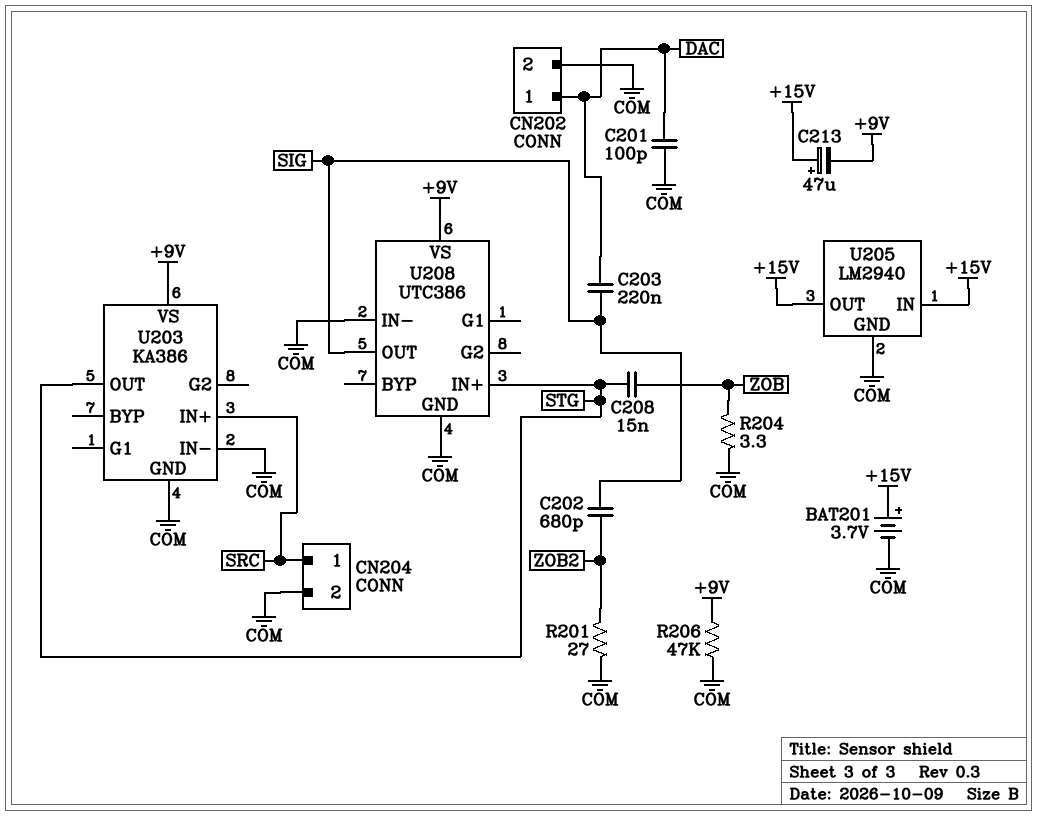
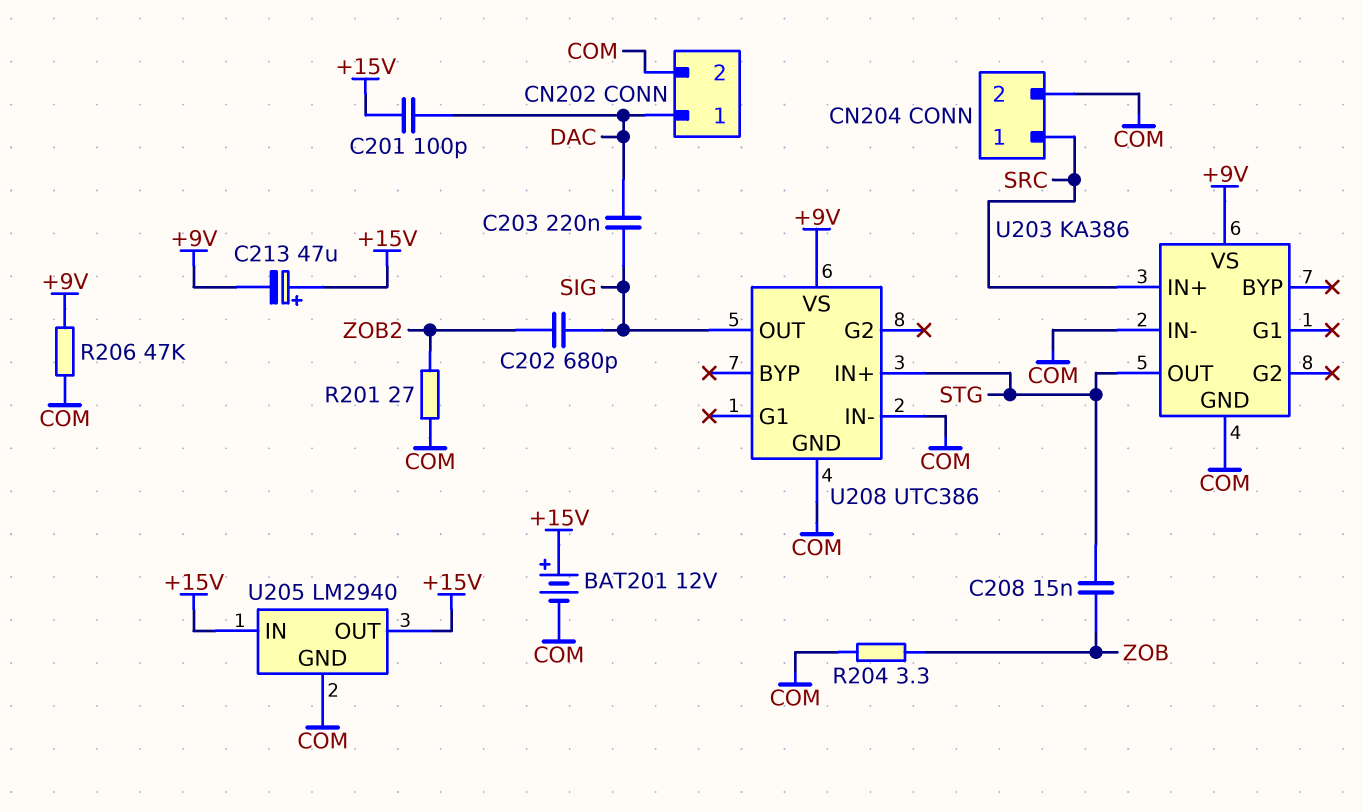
BAT201: 3.7V (plus +15V, minus COM) -> 12V (plus +15V, minus COM)
C201: 100pF (COM, DAC) -> 100pF (+15V, DAC)

